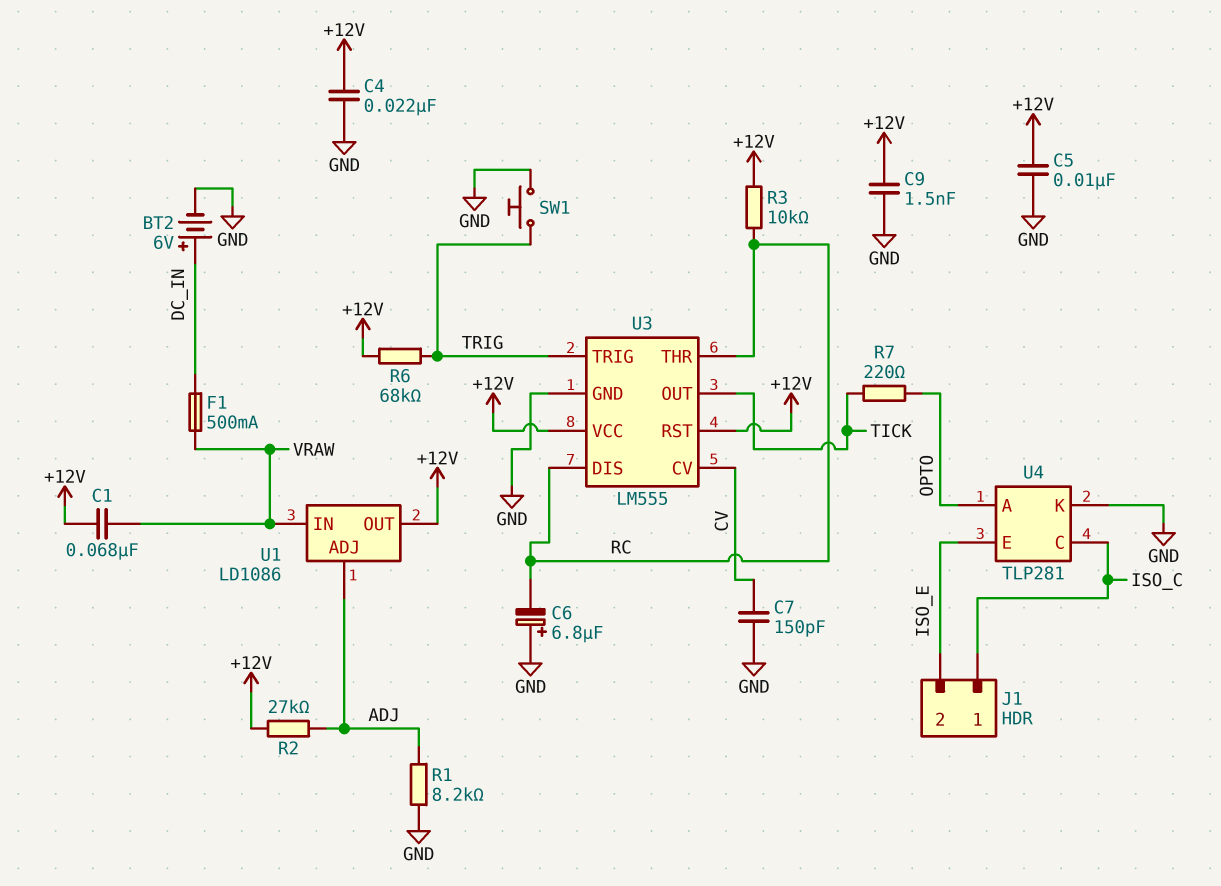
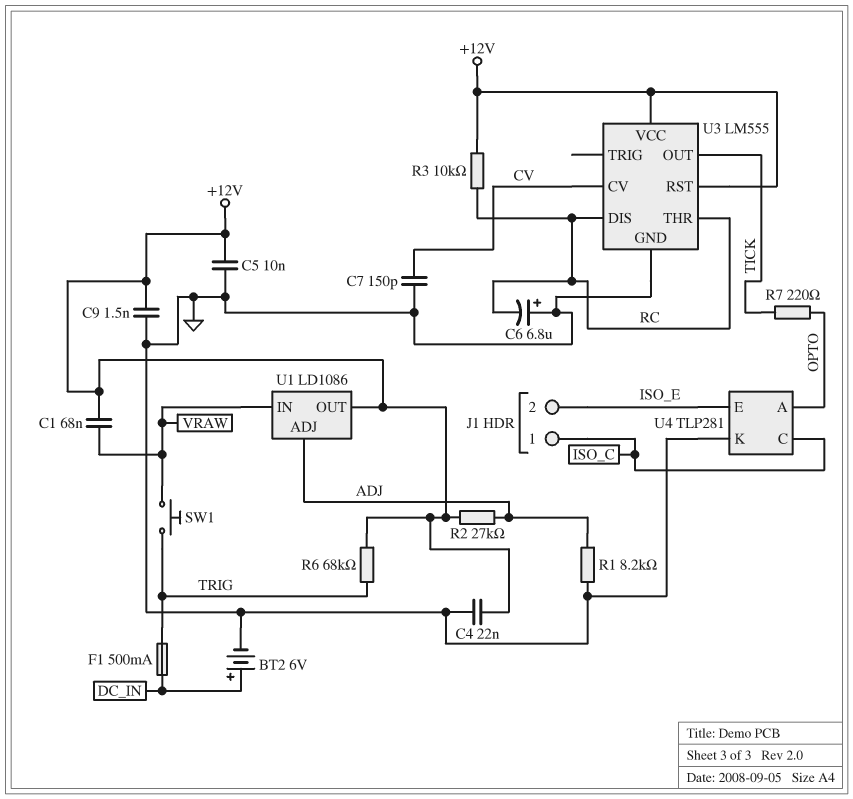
F1: 500mA (DC_IN, VRAW) -> 500mA (DC_IN, TRIG)
SW1: button (GND, TRIG) -> button (TRIG, VRAW)
U3 pin TRIG: TRIG -> none

